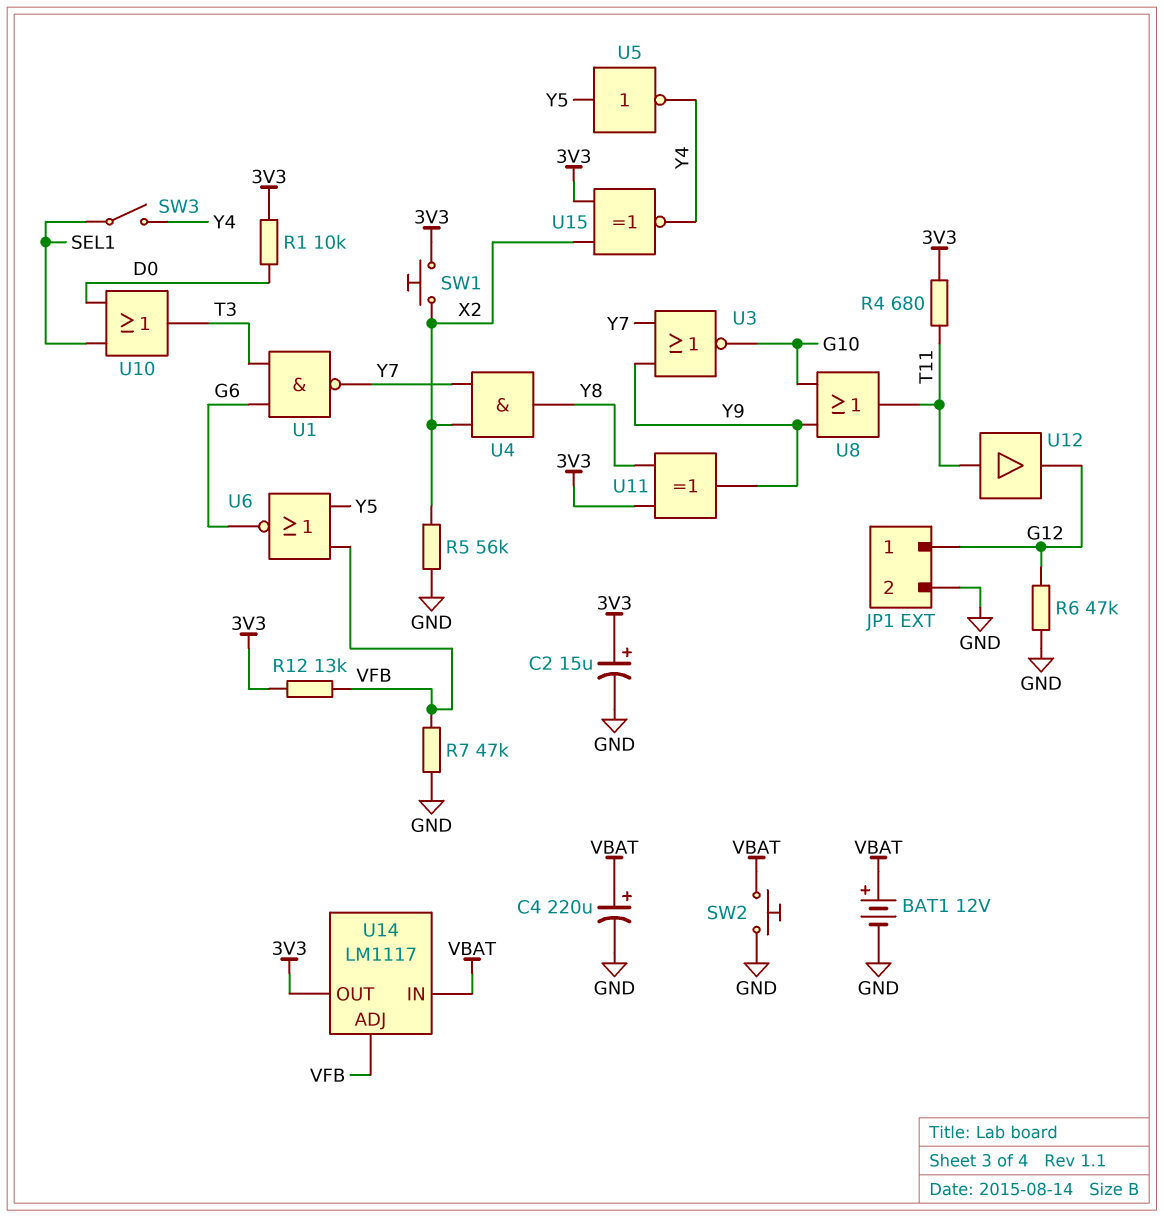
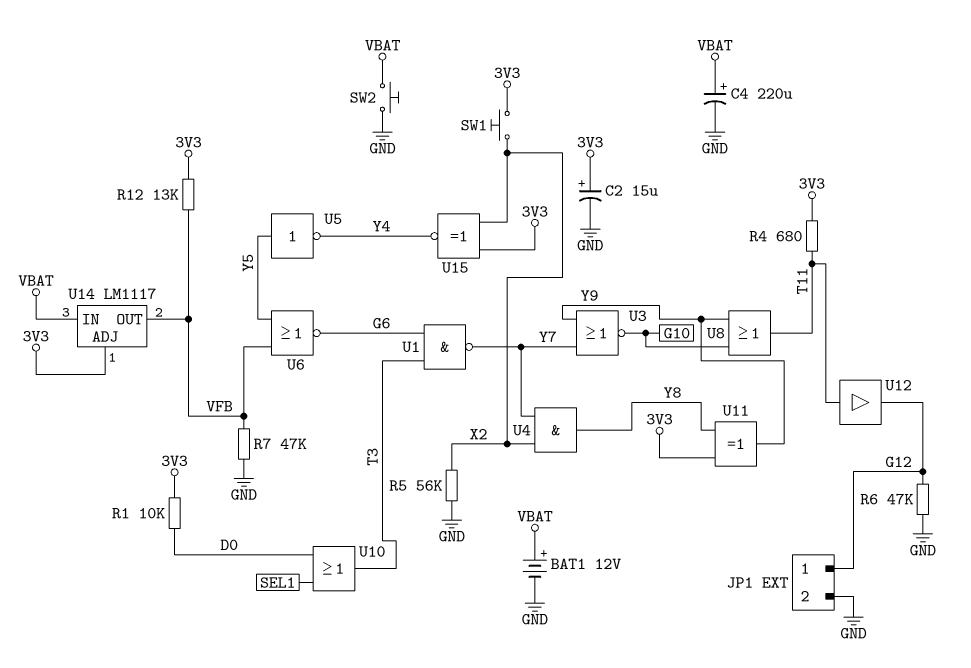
SW3: switch (SEL1, Y4) -> none
U14 pin ADJ: VFB -> 3V3
U14 pin OUT: 3V3 -> VFB

